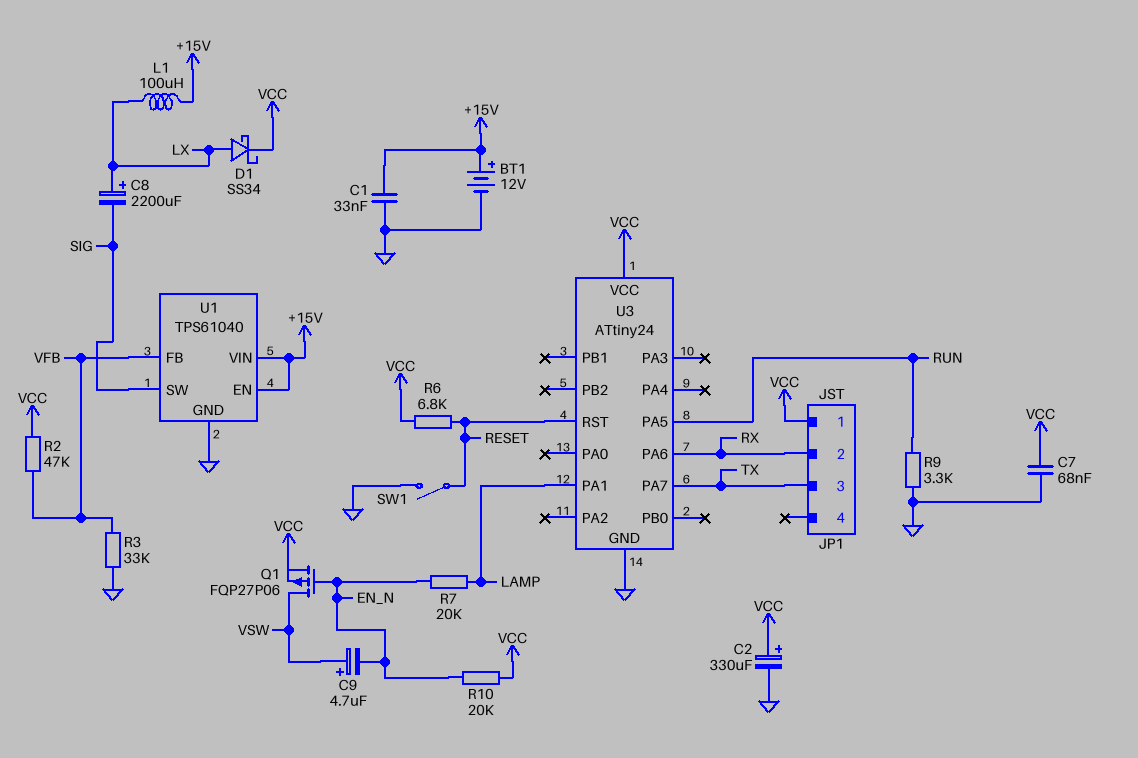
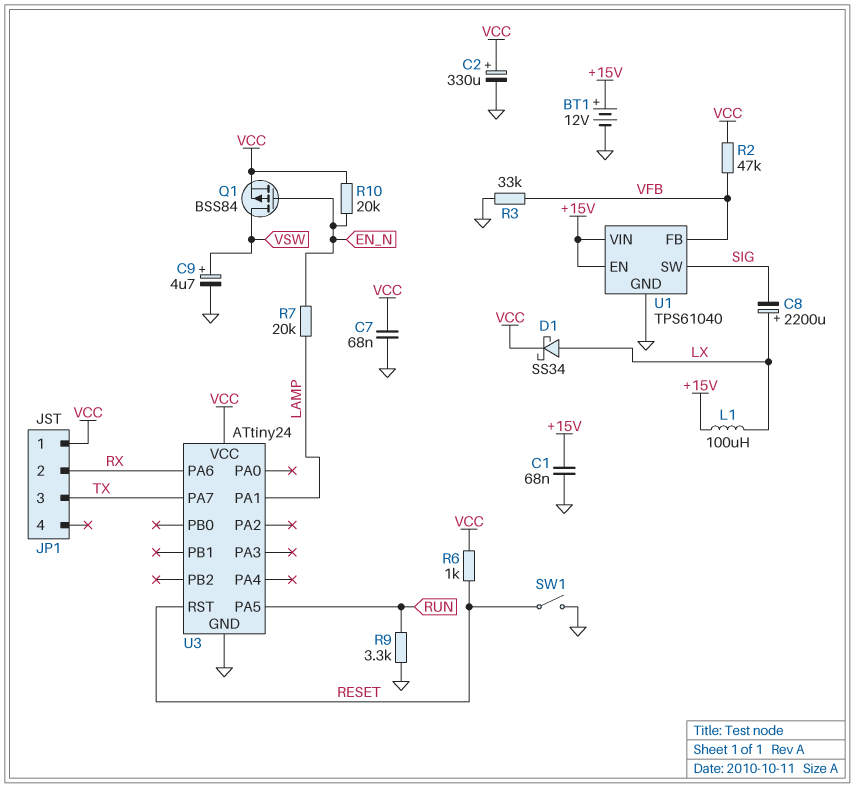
C1: 33nF (+15V, GND) -> 68nF (+15V, GND)
C9: 4.7uF (plus VSW, minus EN_N) -> 4.7uF (plus VSW, minus GND)
Q1: PMOS FQP27P06 (G EN_N, D VSW, S VCC) -> PMOS BSS84 (G EN_N, D VSW, S VCC)
R6: 6.8k (RESET, VCC) -> 1k (RESET, VCC)

